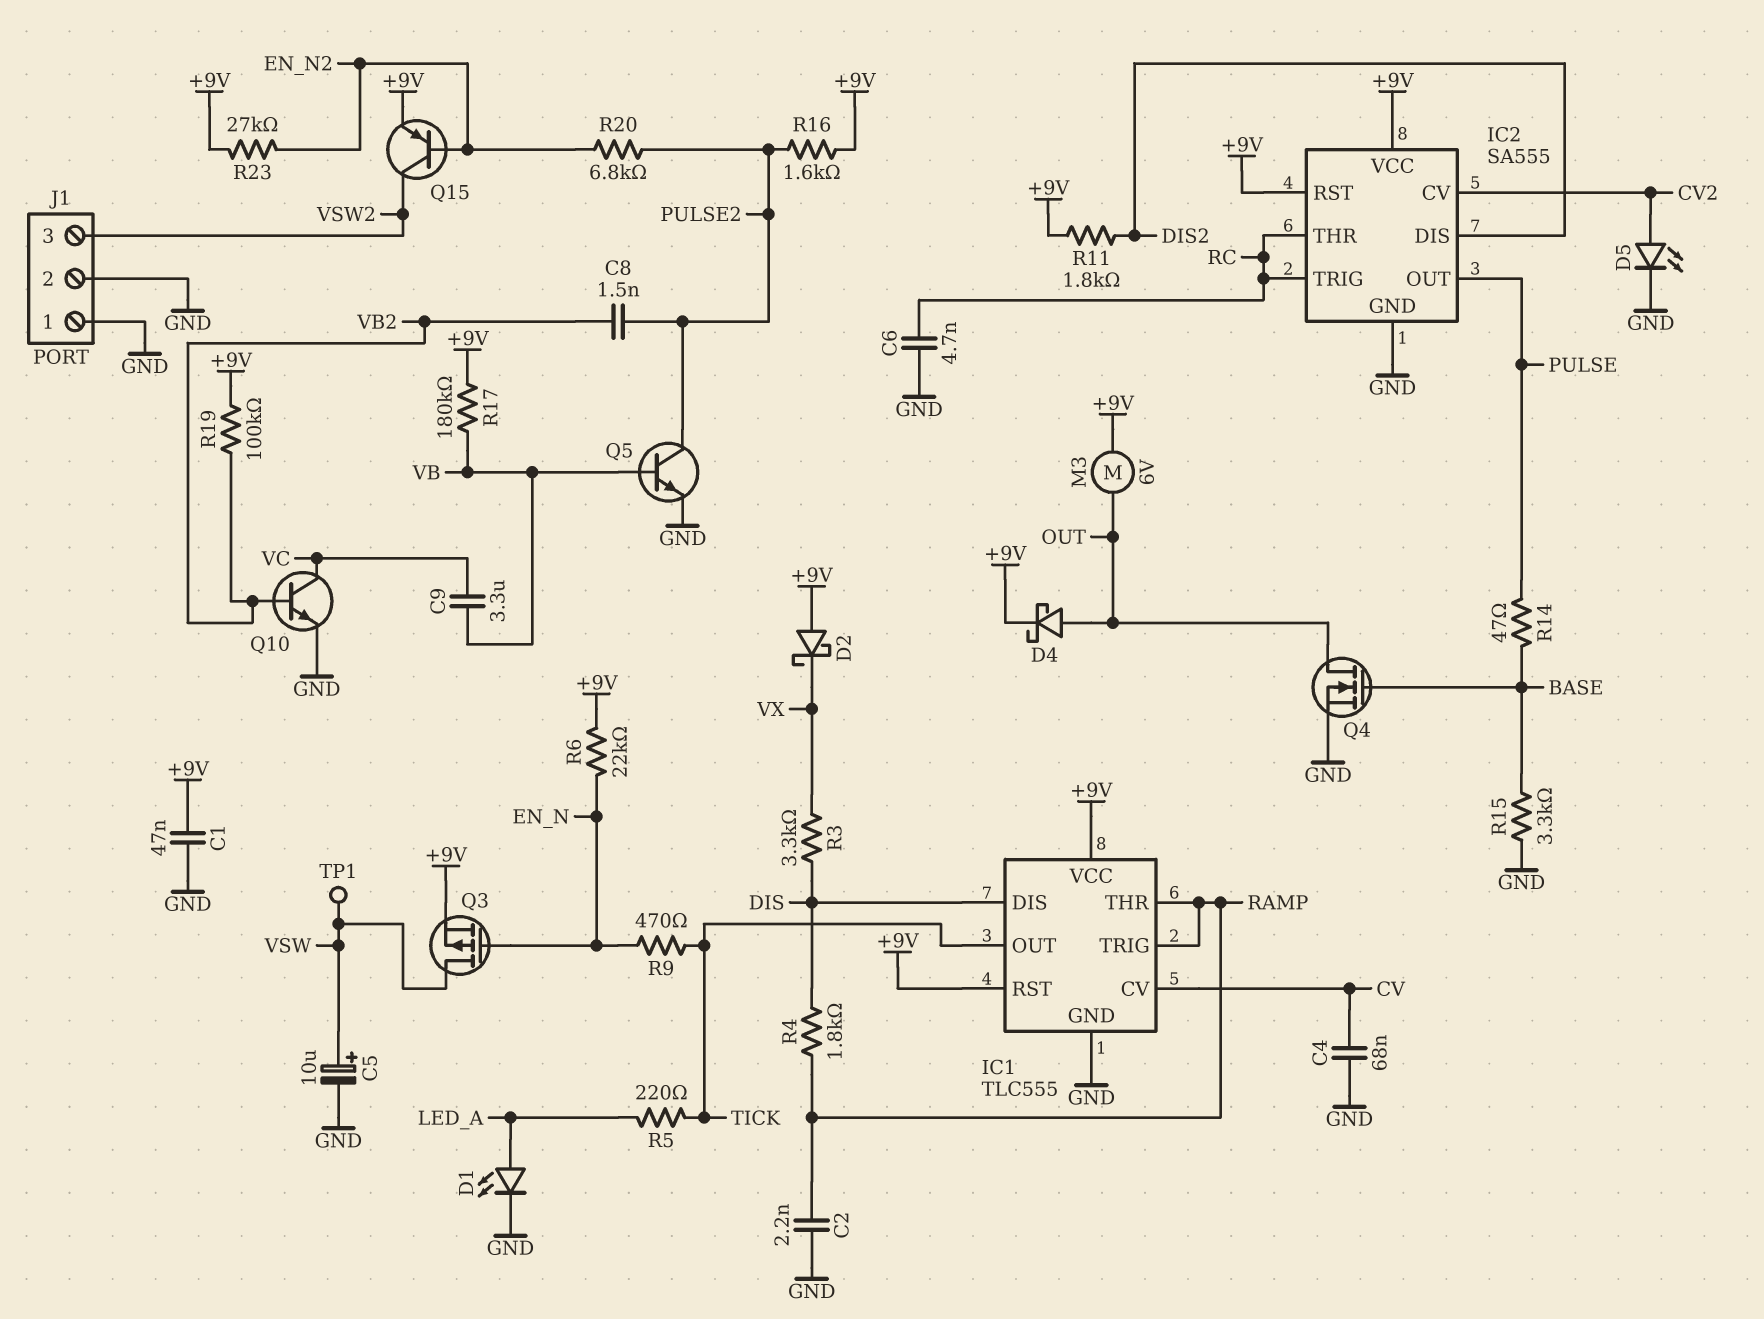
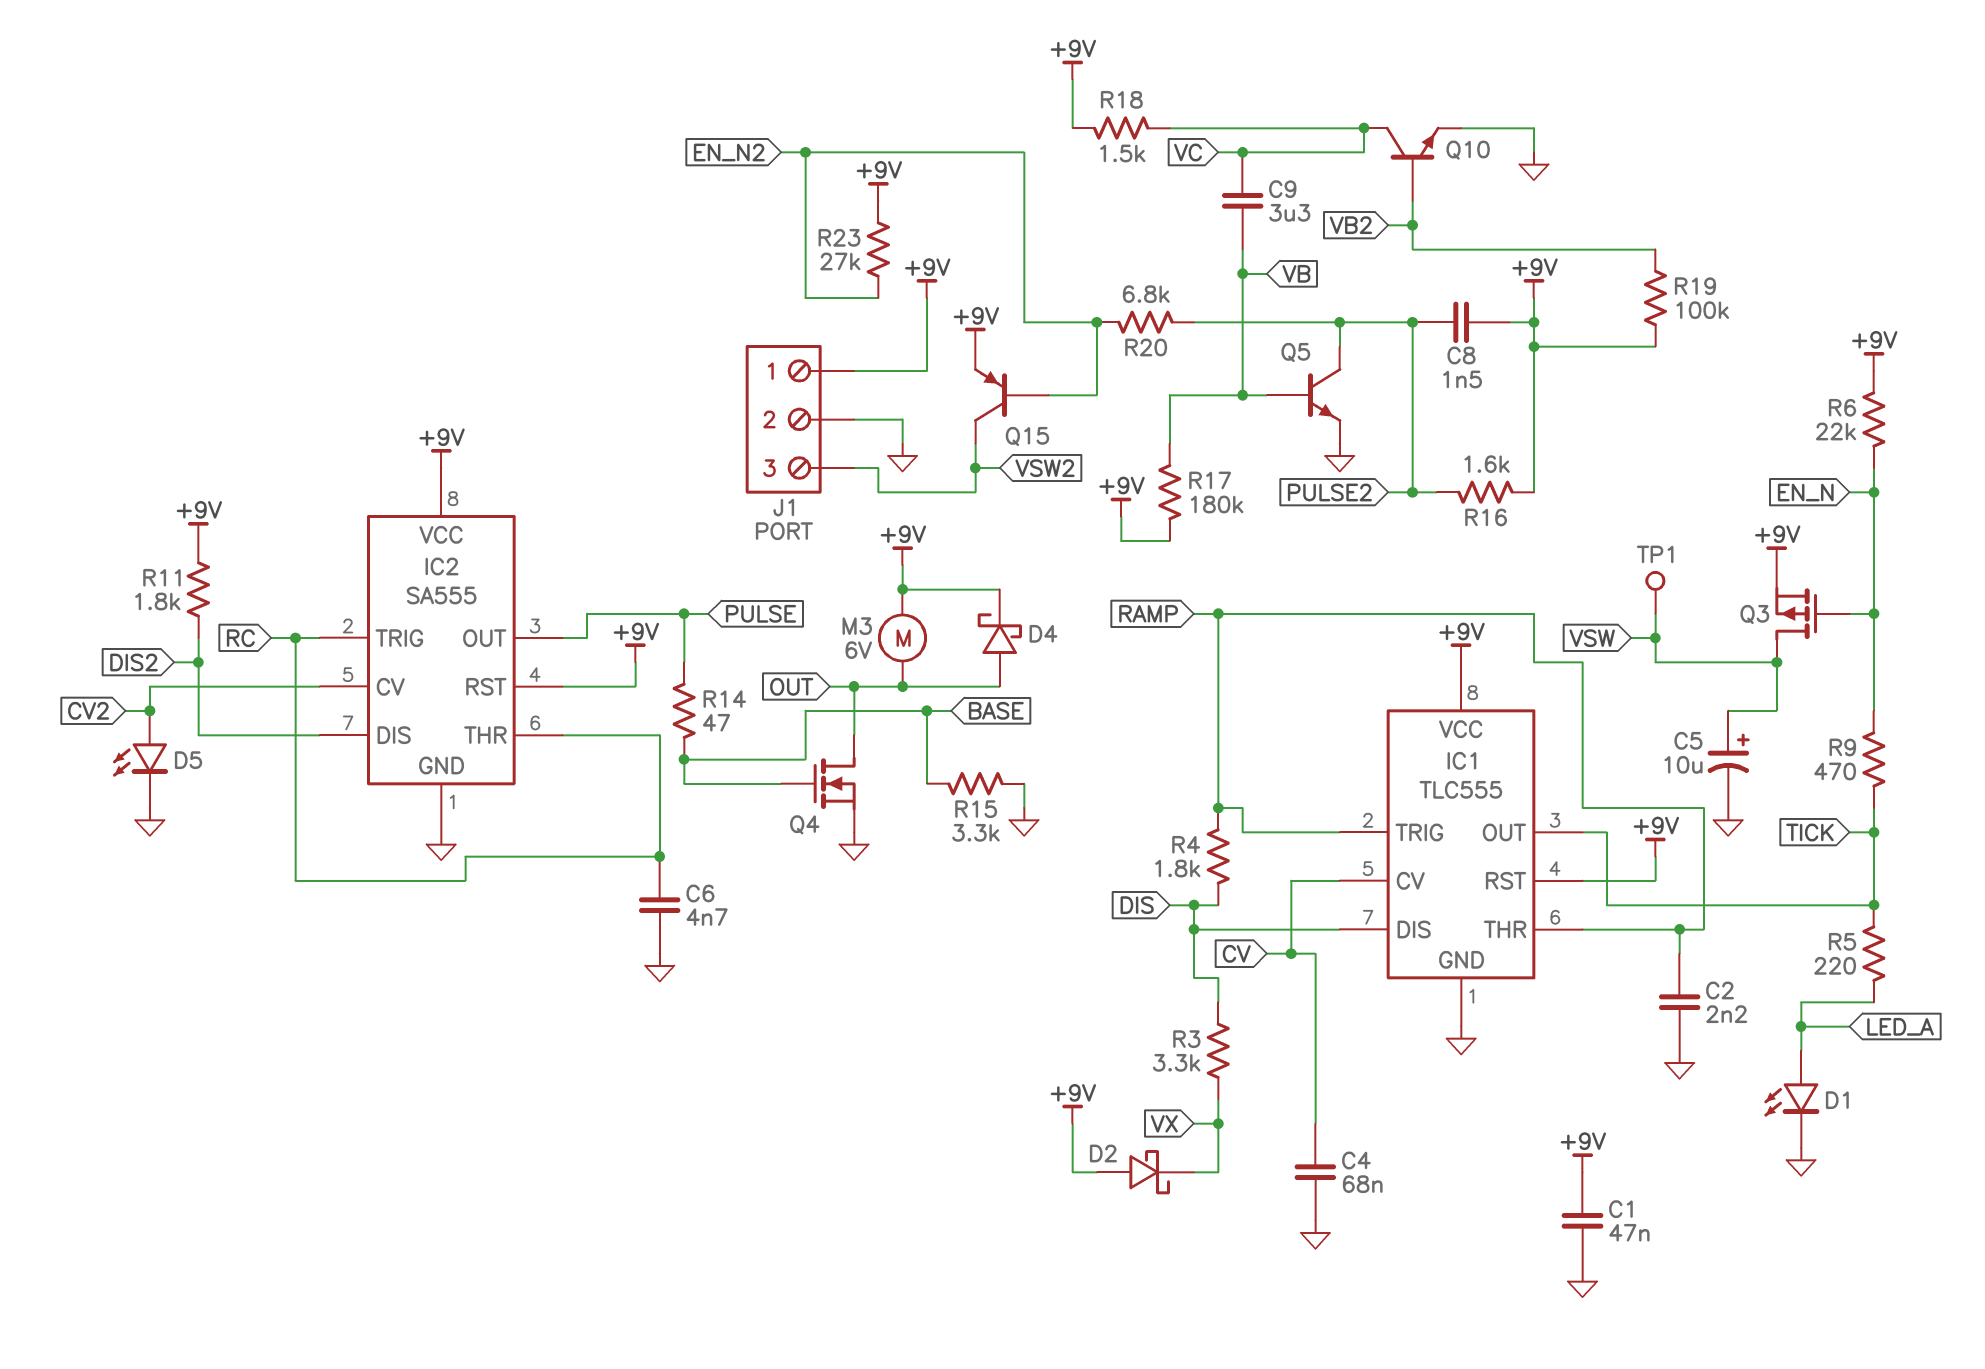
C8: 1.5nF (PULSE2, VB2) -> 1.5nF (+9V, PULSE2)
J1 pin 1: GND -> +9V
R18: none -> 1.5k (+9V, VC)

